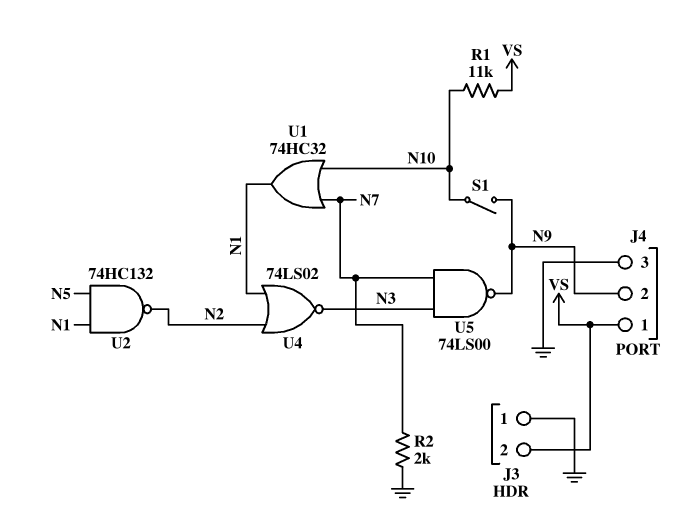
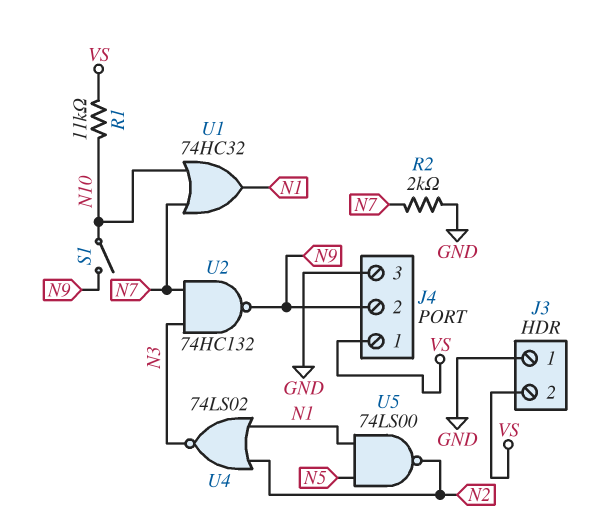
U2: NAND 74HC132 (in N1, in N5, out N2) -> NAND 74HC132 (in N3, in N7, out N9)
U5: NAND 74LS00 (in N3, in N7, out N9) -> NAND 74LS00 (in N1, in N5, out N2)

